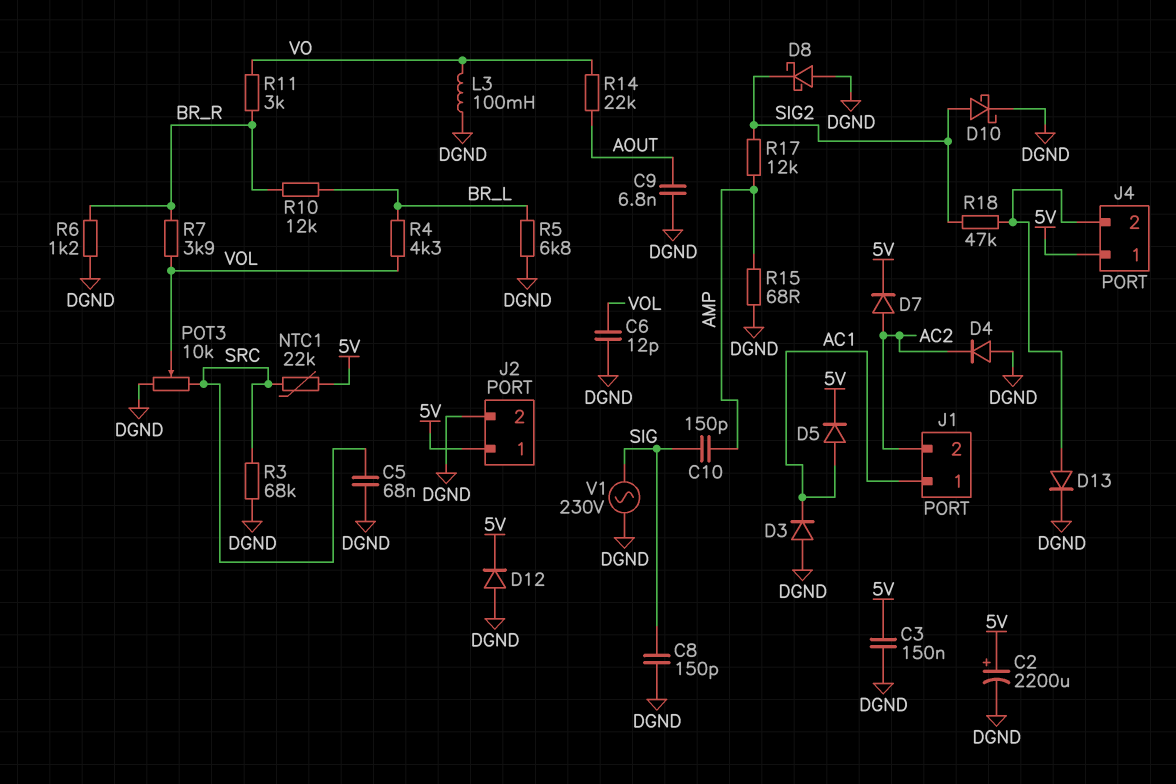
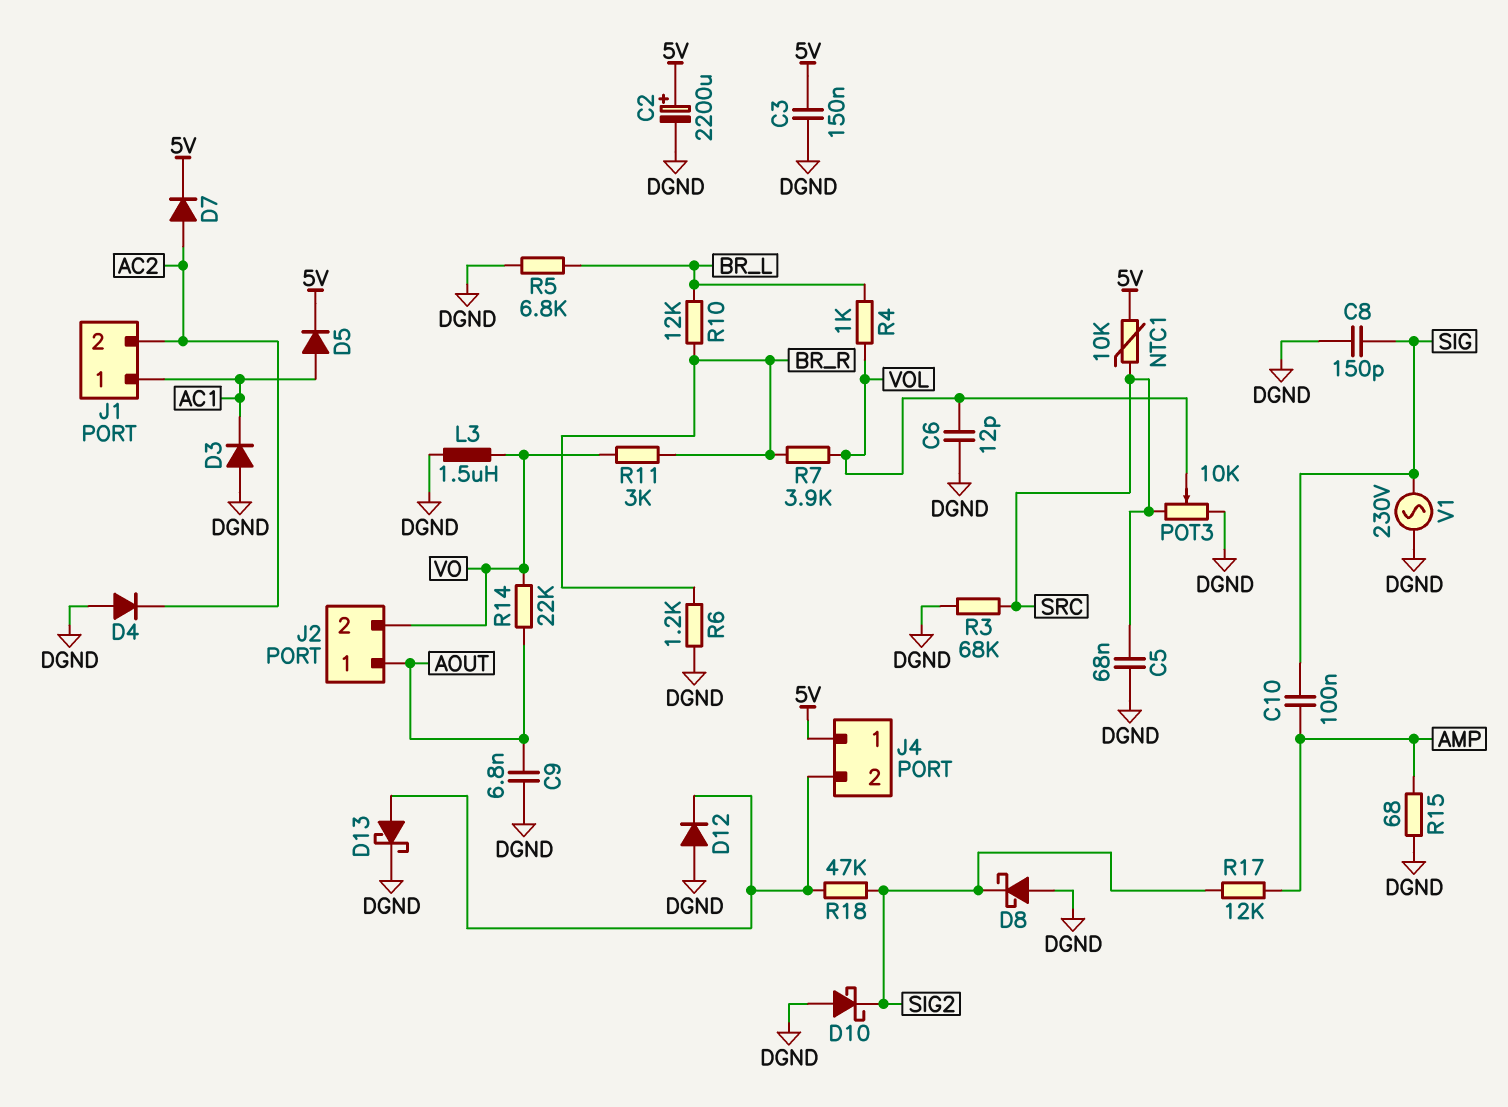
C10: 150pF (AMP, SIG) -> 100nF (AMP, SIG)
D10: schottky (A SIG2, K DGND) -> schottky (A DGND, K SIG2)
D12: diode (A DGND, K 5V) -> diode (A DGND, K J4/2)
D13: diode (A J4/2, K DGND) -> schottky (A J4/2, K DGND)
J2 pin 1: 5V -> AOUT
J2 pin 2: DGND -> VO
L3: 100mH (DGND, VO) -> 1.5uH (DGND, VO)
NTC1: 22k (5V, SRC) -> 10k (5V, SRC)
R4: 4.3k (BR_L, VOL) -> 1k (BR_L, VOL)

